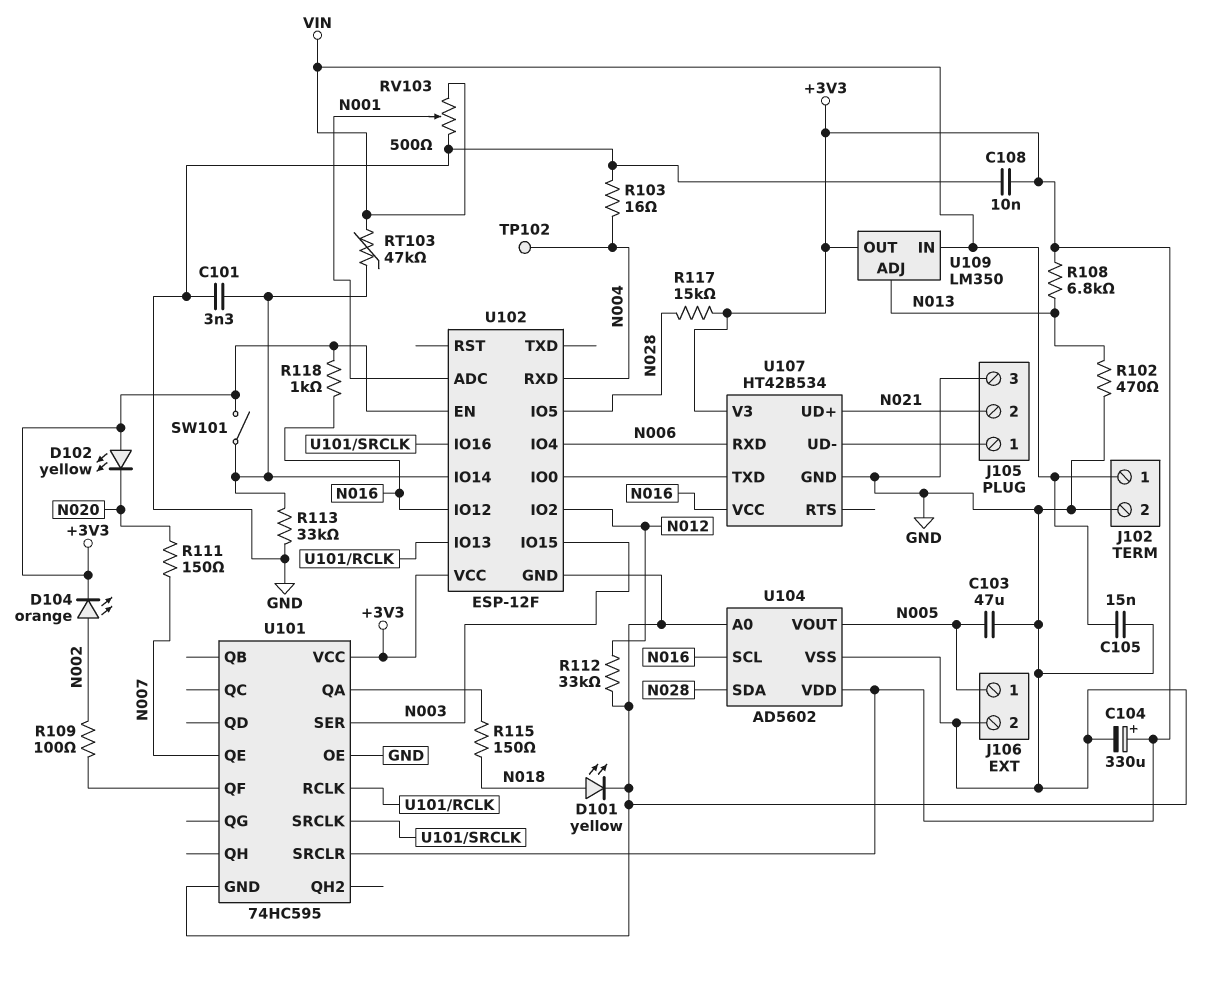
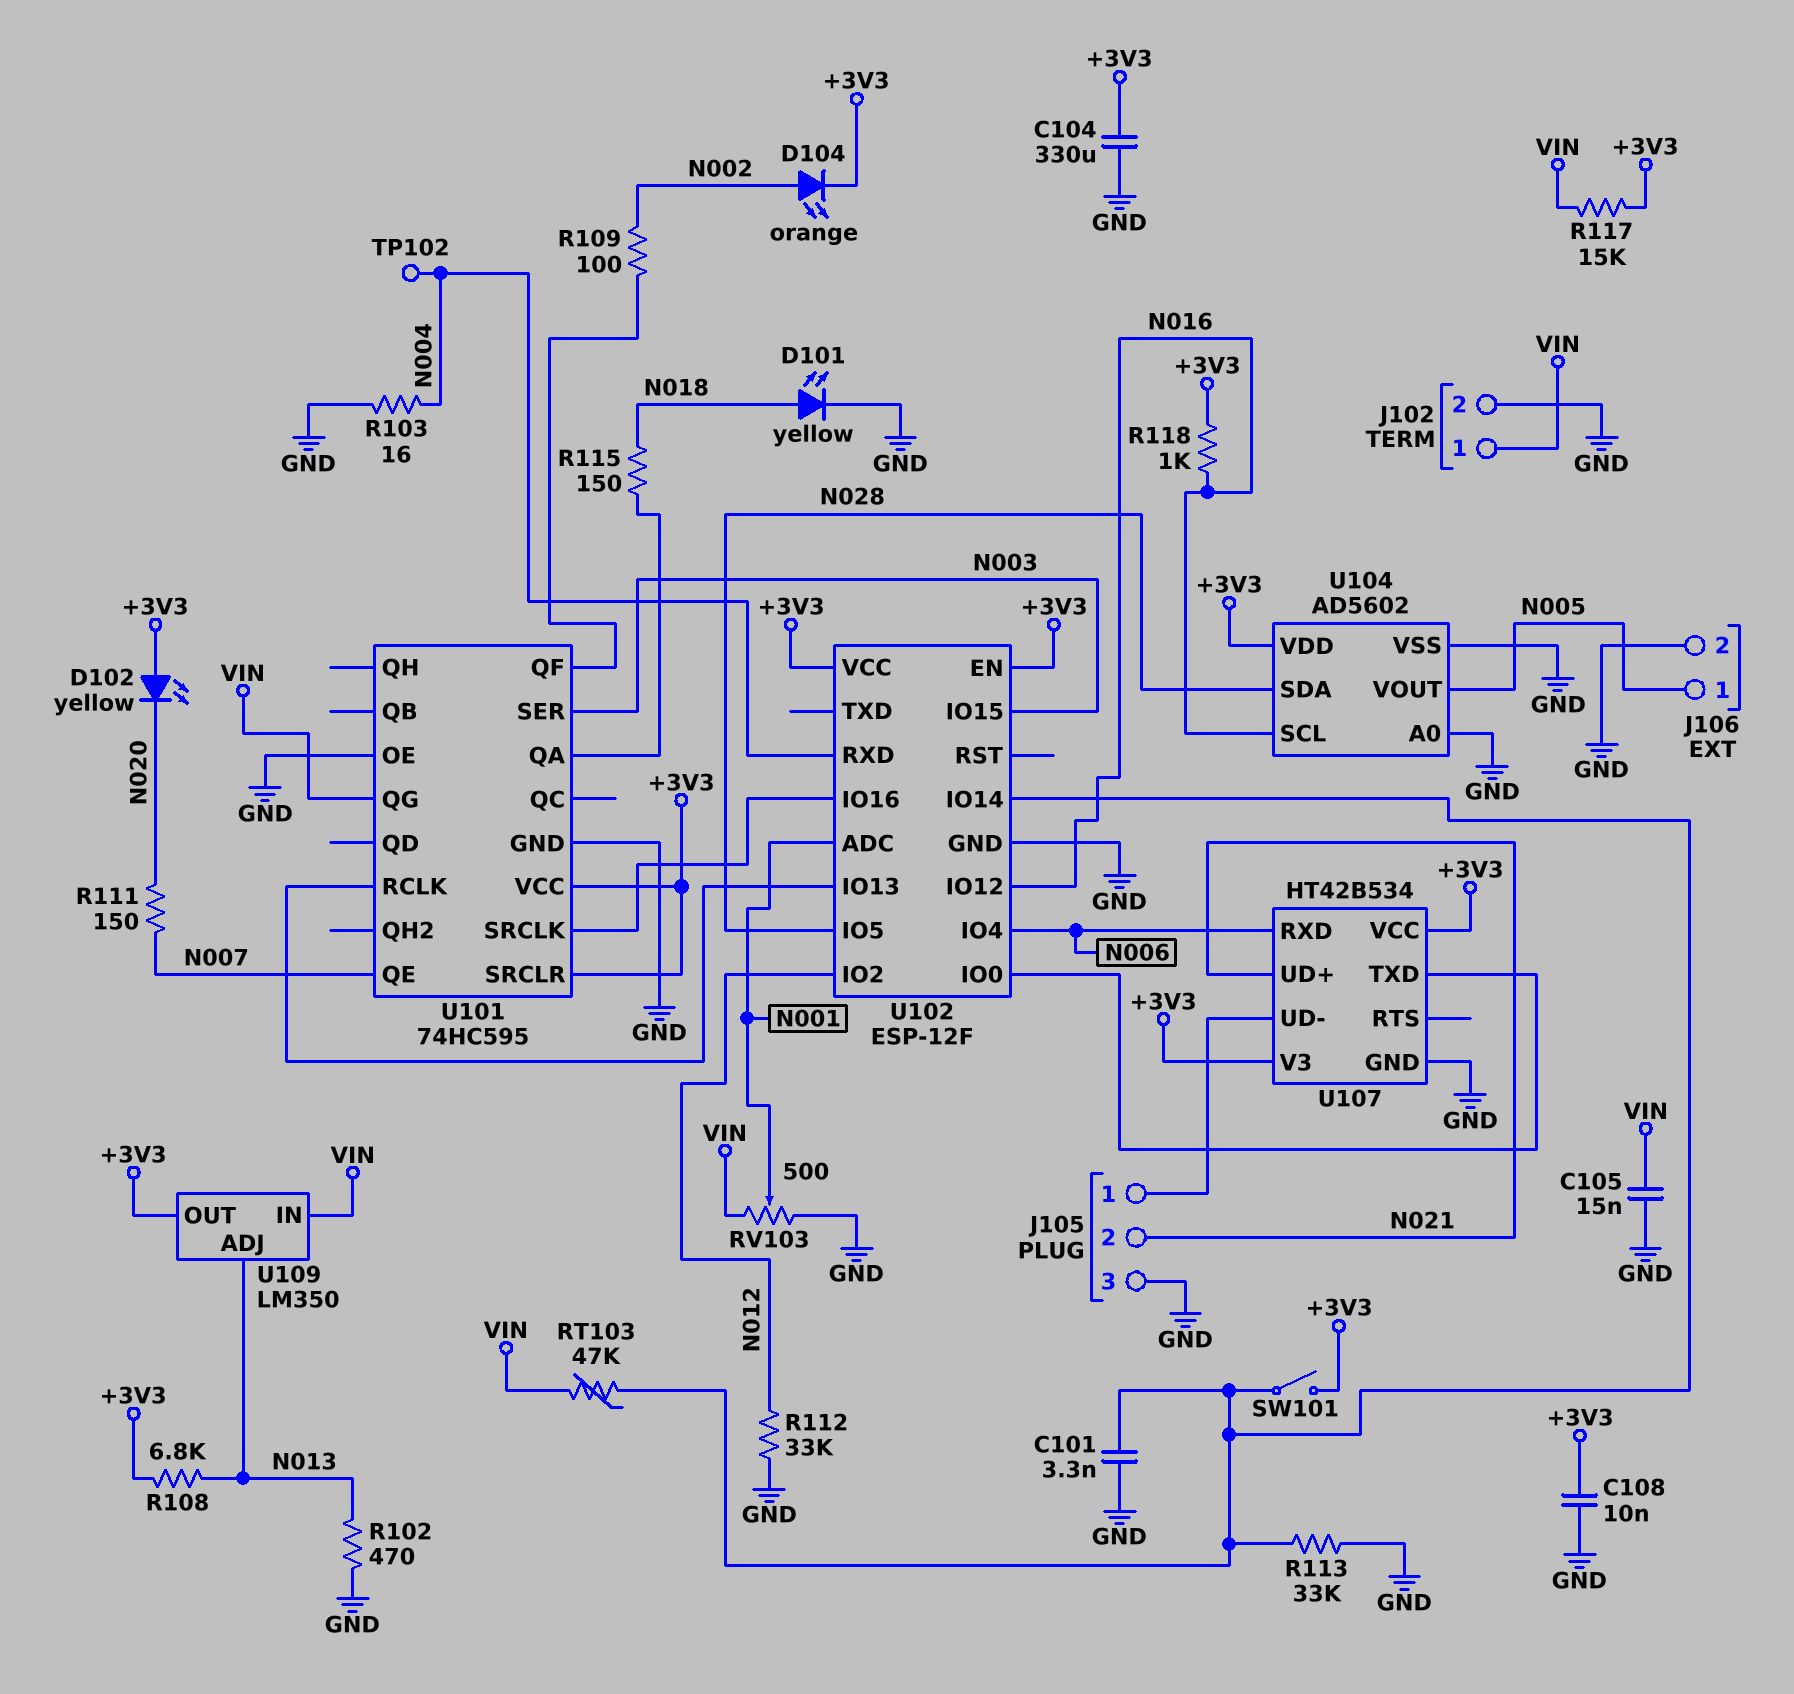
C103: 47uF (GND, N005) -> none
C104: 330uF (plus +3V3, minus GND) -> 330uF (+3V3, GND)
R117: 15k (+3V3, N028) -> 15k (+3V3, VIN)
U101 pin QG: none -> VIN
U107 pin VCC: N016 -> +3V3

